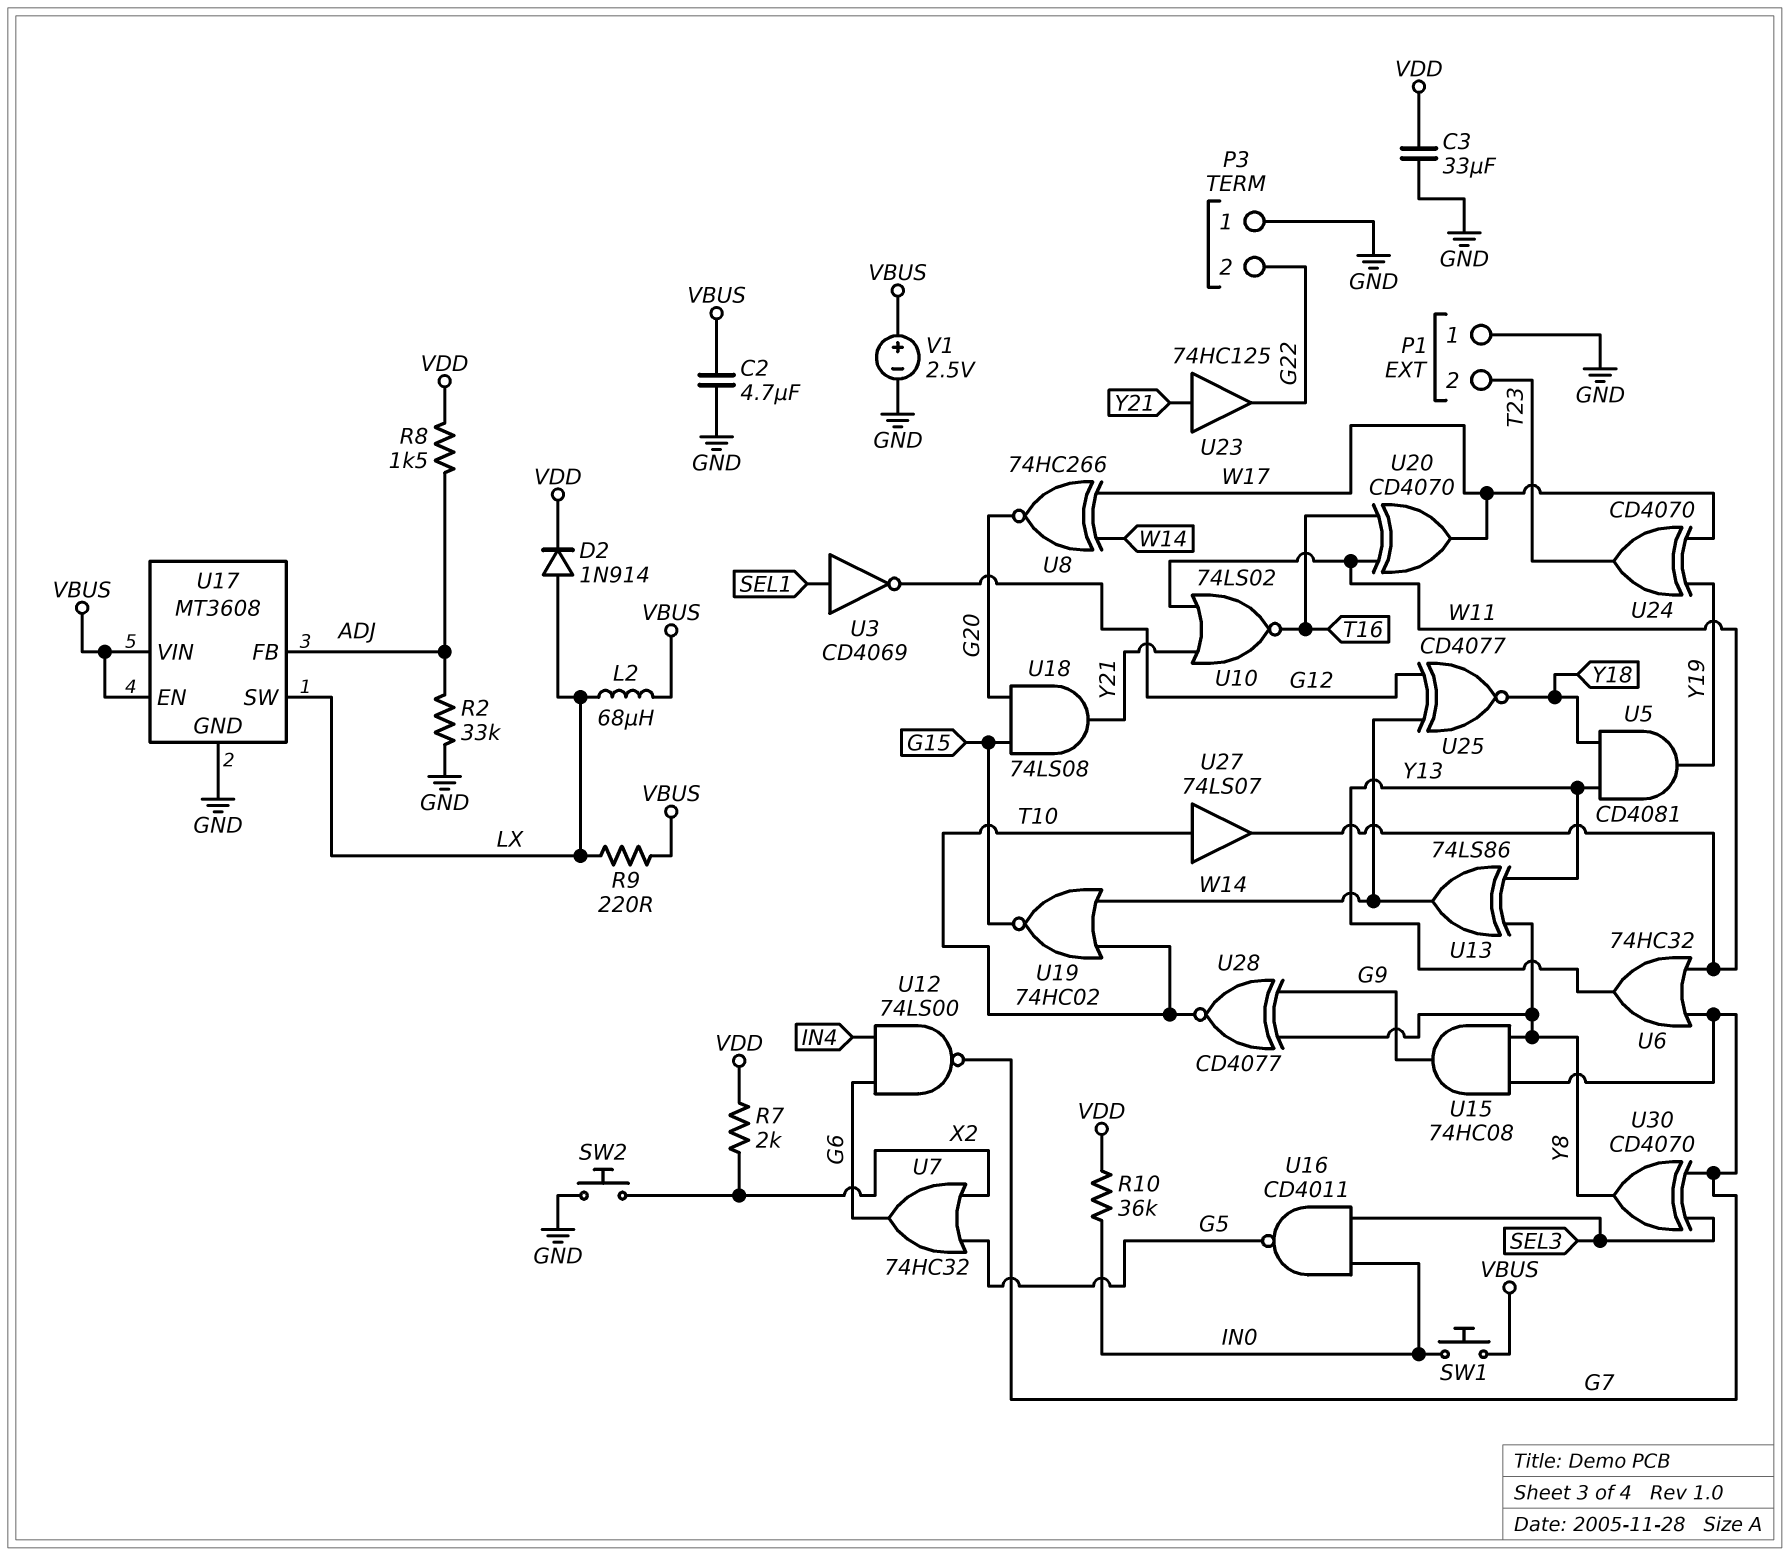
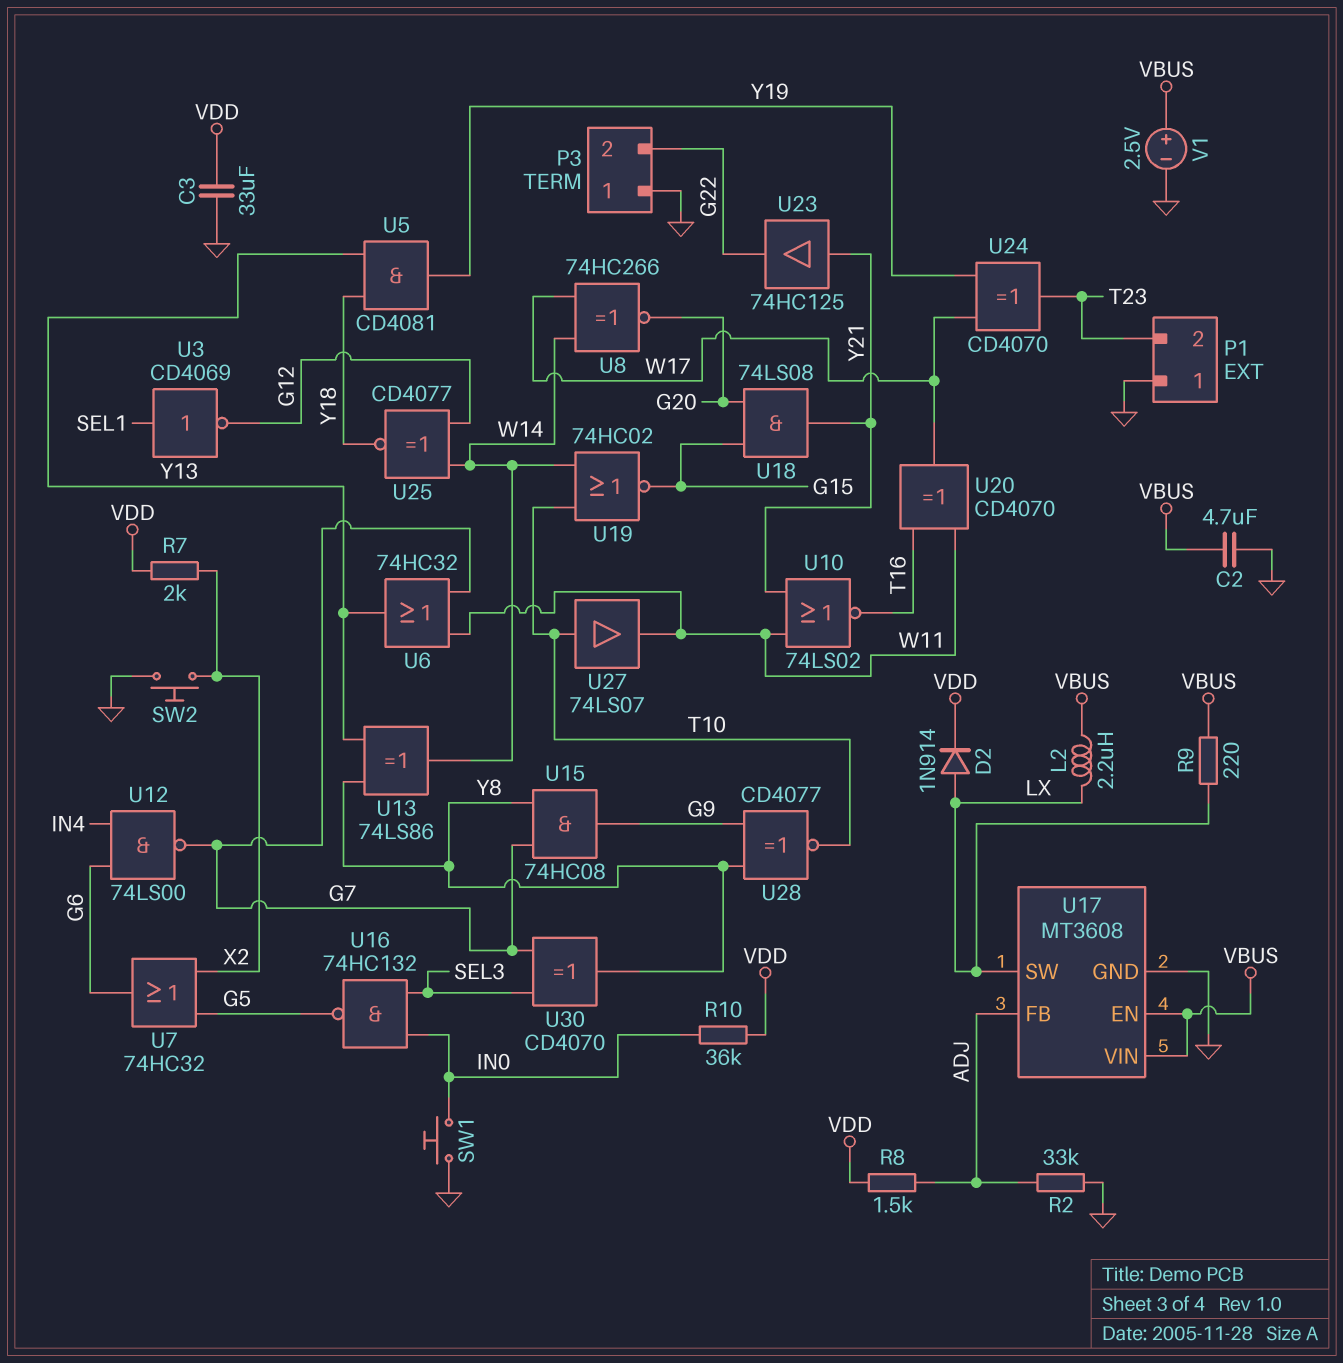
L2: 68uH (LX, VBUS) -> 2.2uH (LX, VBUS)
SW1: button (IN0, VBUS) -> button (GND, IN0)
U16: NAND CD4011 (in IN0, in SEL3, out G5) -> NAND 74HC132 (in IN0, in SEL3, out G5)

